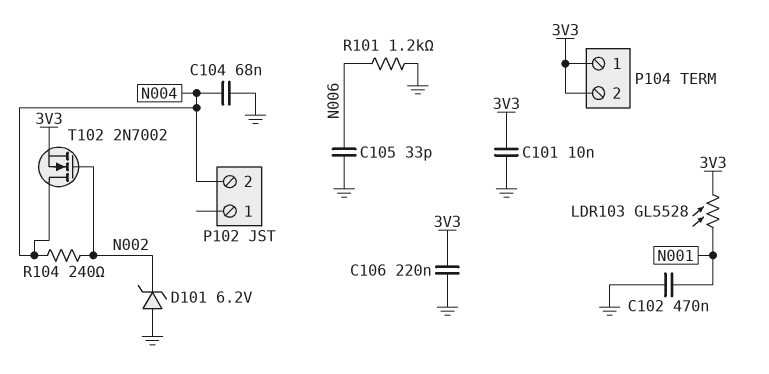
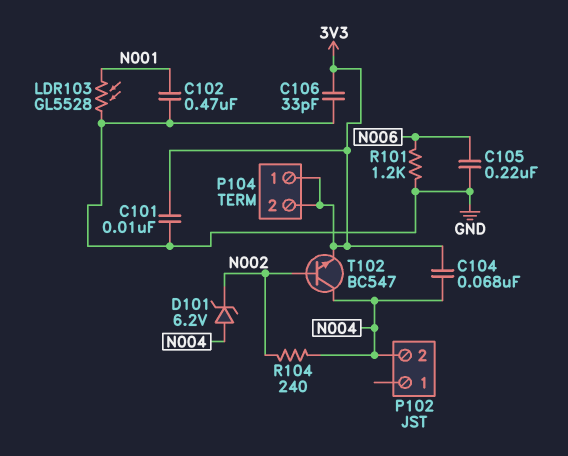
C104: 68nF (GND, N004) -> 68nF (3V3, N004)
C105: 33pF (GND, N006) -> 220nF (GND, N006)
C106: 220nF (3V3, GND) -> 33pF (3V3, GND)
D101: zener 6.2V (A GND, K N002) -> zener 6.2V (A N004, K N002)
LDR103: GL5528 (3V3, N001) -> GL5528 (GND, N001)
T102: NMOS 2N7002 (G N002, D N004, S 3V3) -> NPN BC547 (B N002, C N004, E 3V3)

